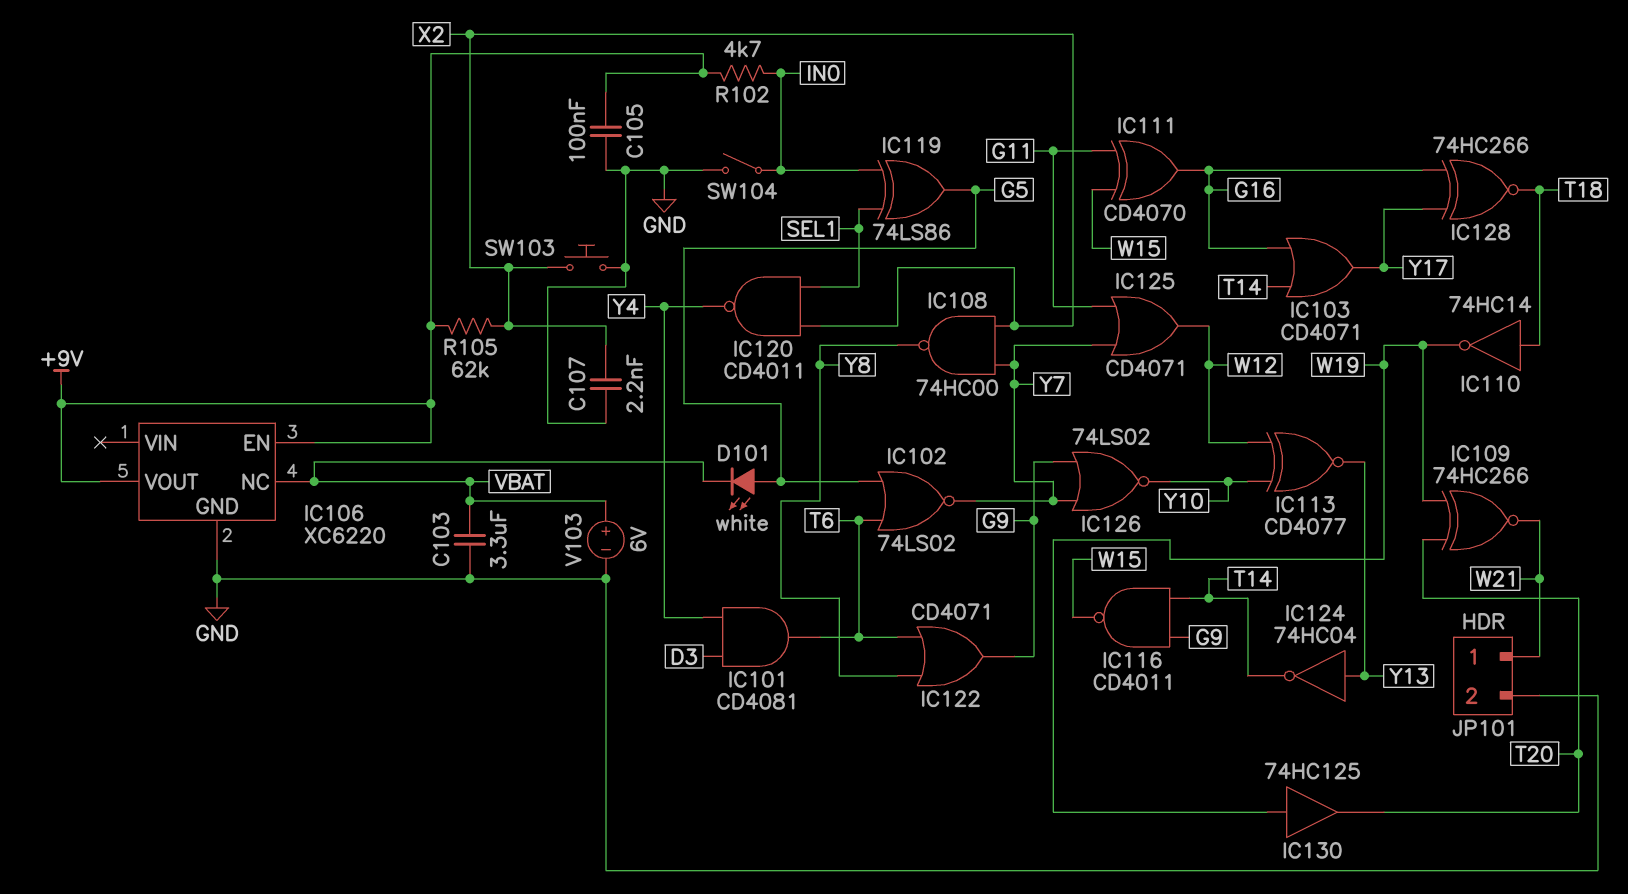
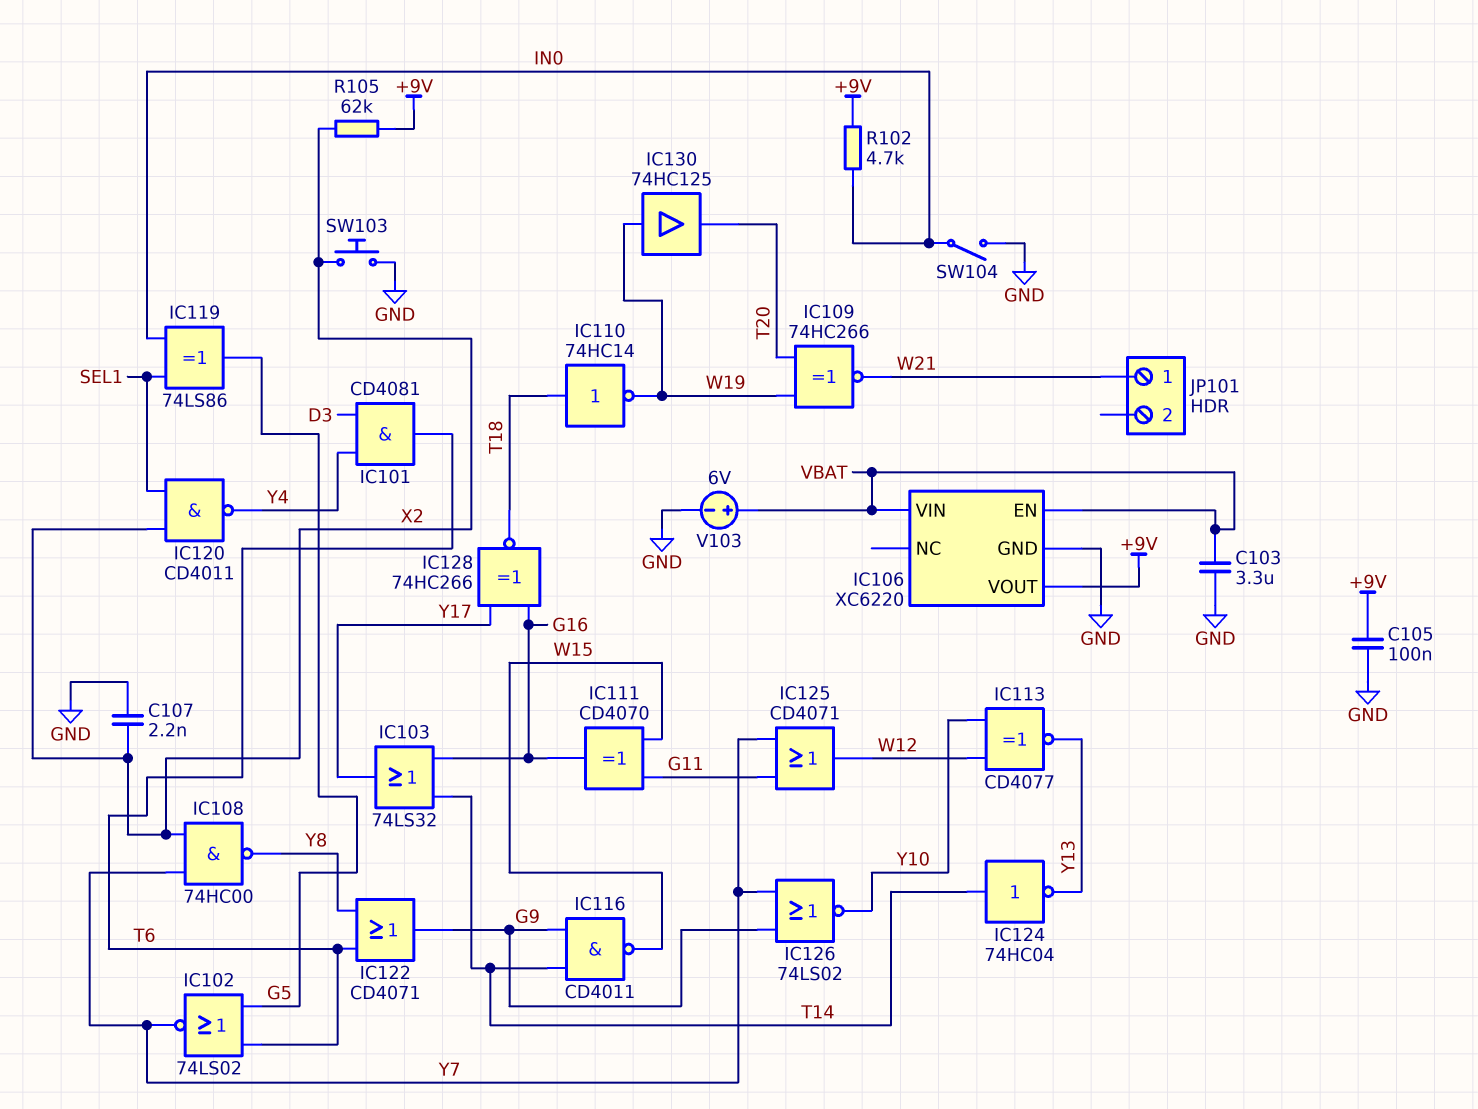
D101: LED white (A G5, K VBAT) -> none
IC103: OR CD4071 (in G16, in T14, out Y17) -> OR 74LS32 (in G16, in T14, out Y17)
IC106 pin EN: +9V -> VBAT
IC106 pin NC: VBAT -> none
IC106 pin VIN: none -> VBAT
IC124: NOT 74HC04 (in Y13, out T14) -> NOT 74HC04 (in T14, out Y13)
JP101 pin 2: GND -> none

